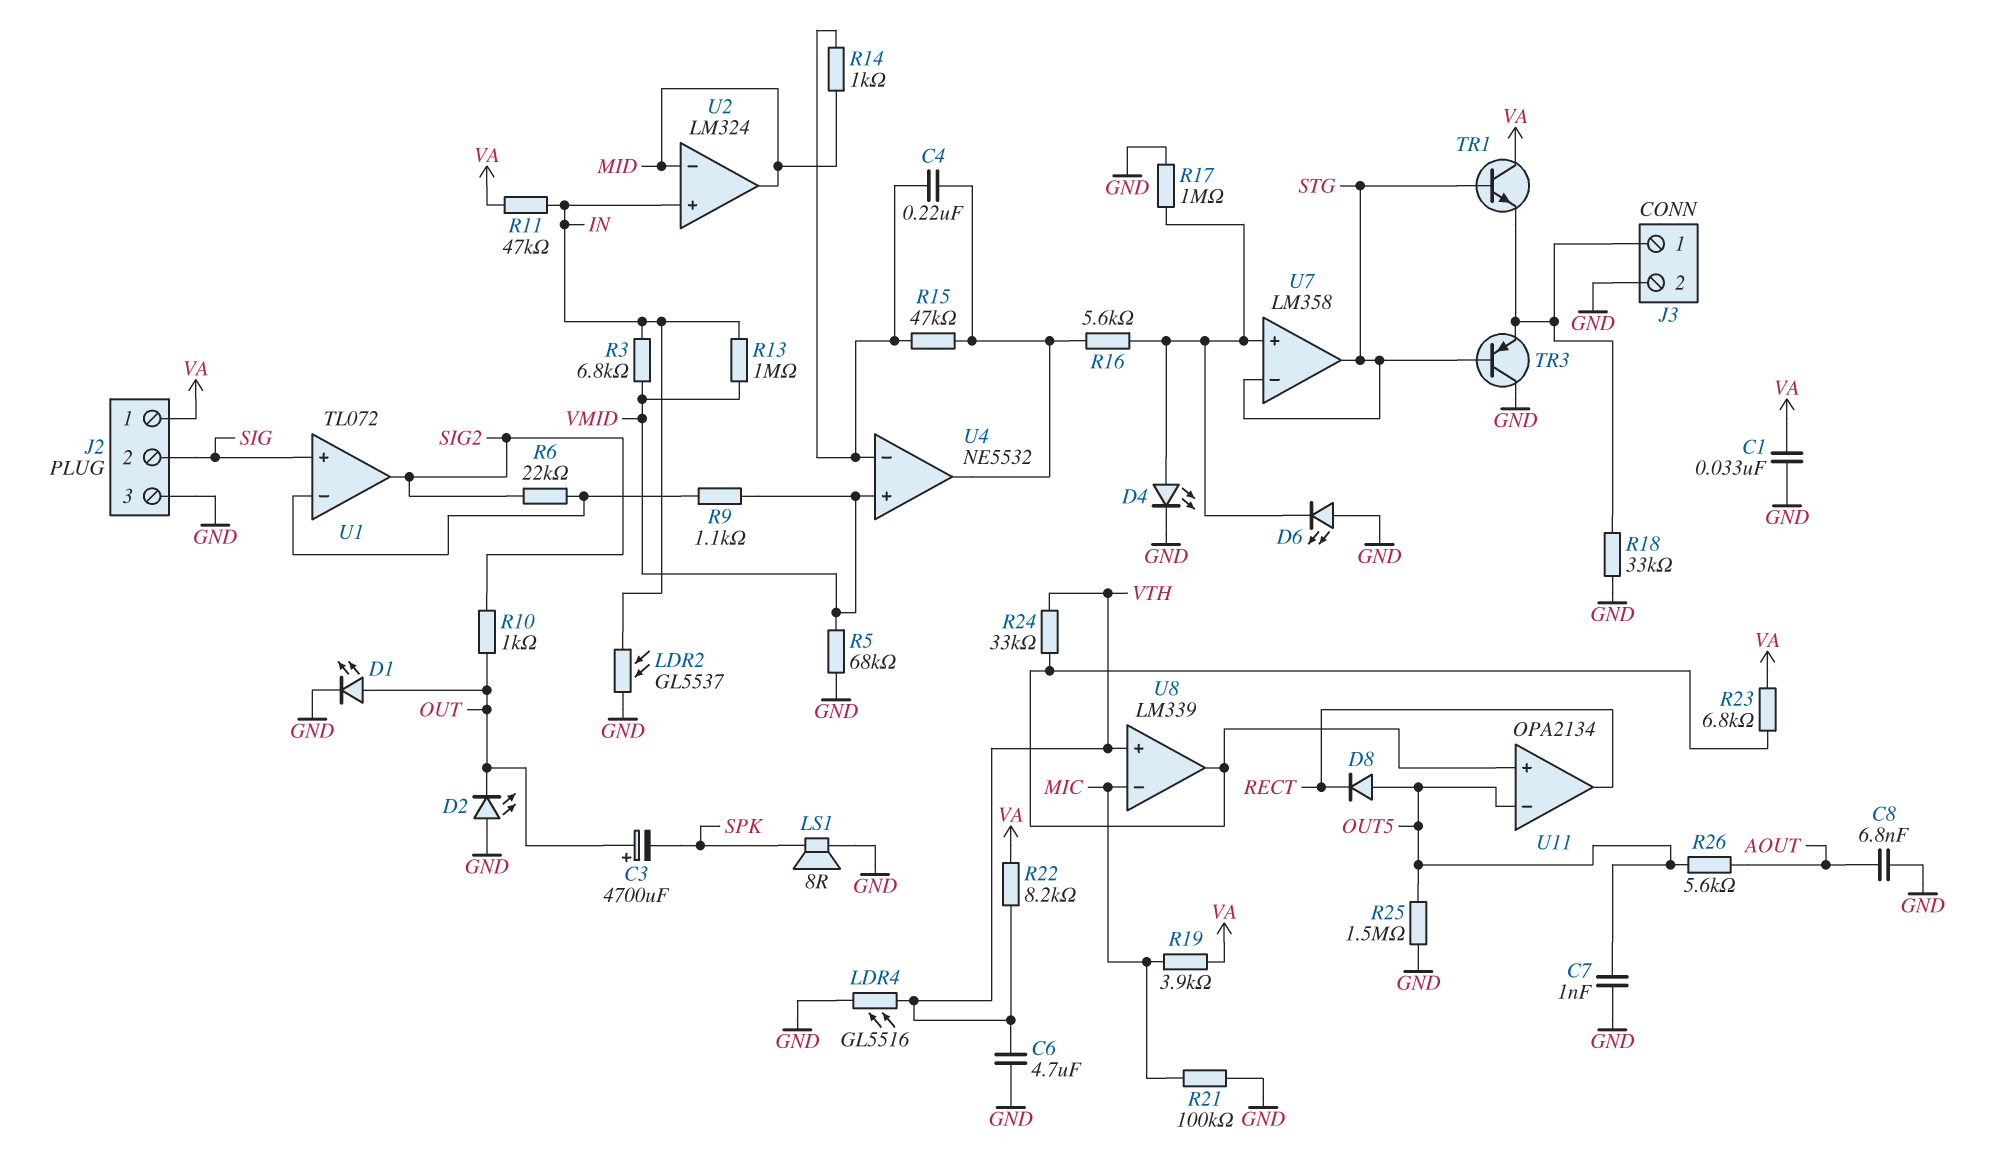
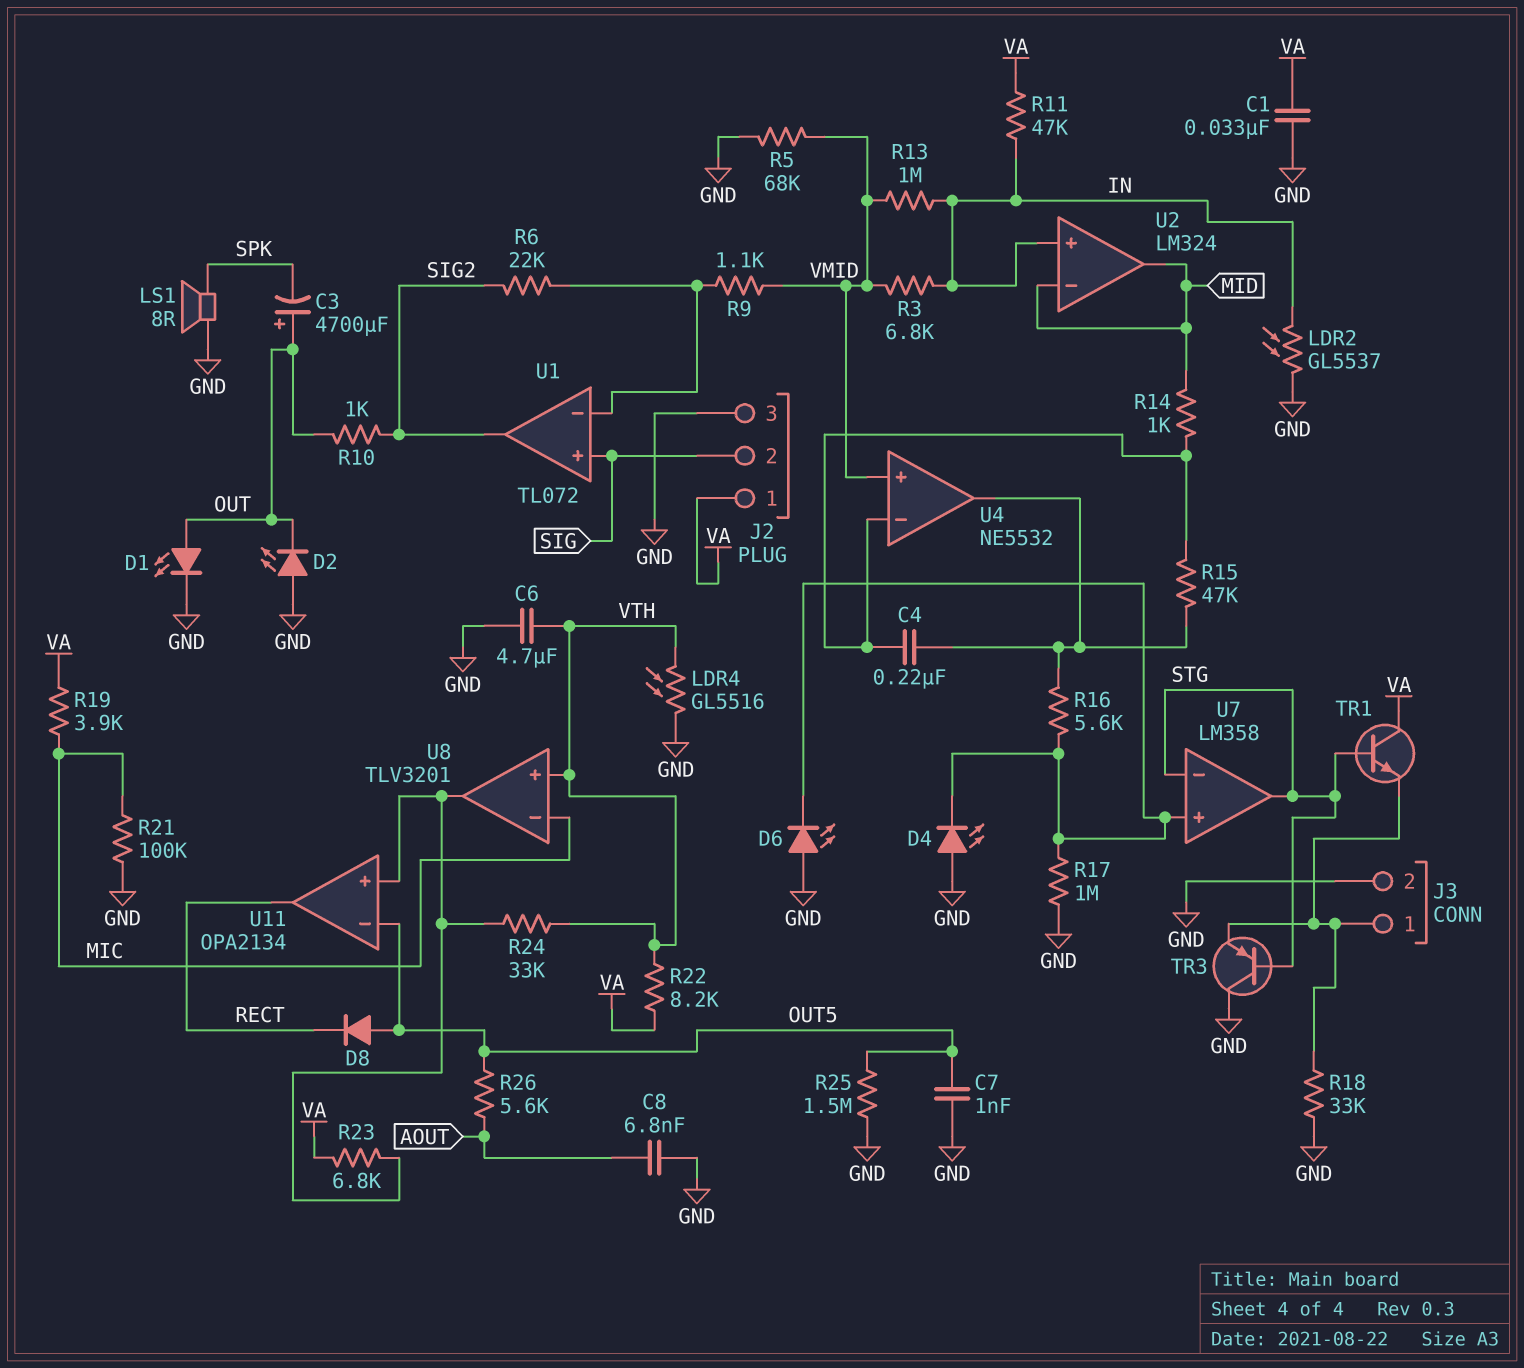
D4: LED (A U7/in+, K GND) -> LED (A GND, K U7/in+)
U8: LM339 -> TLV3201

